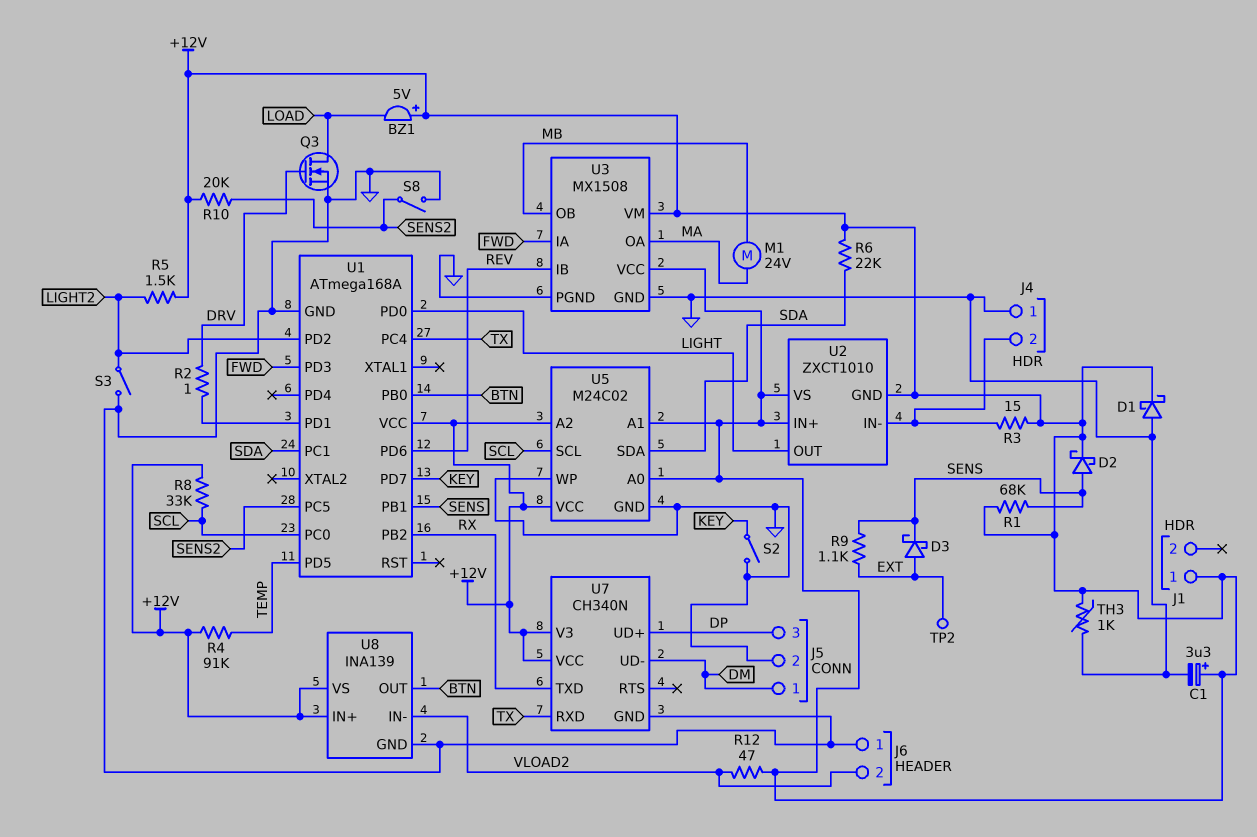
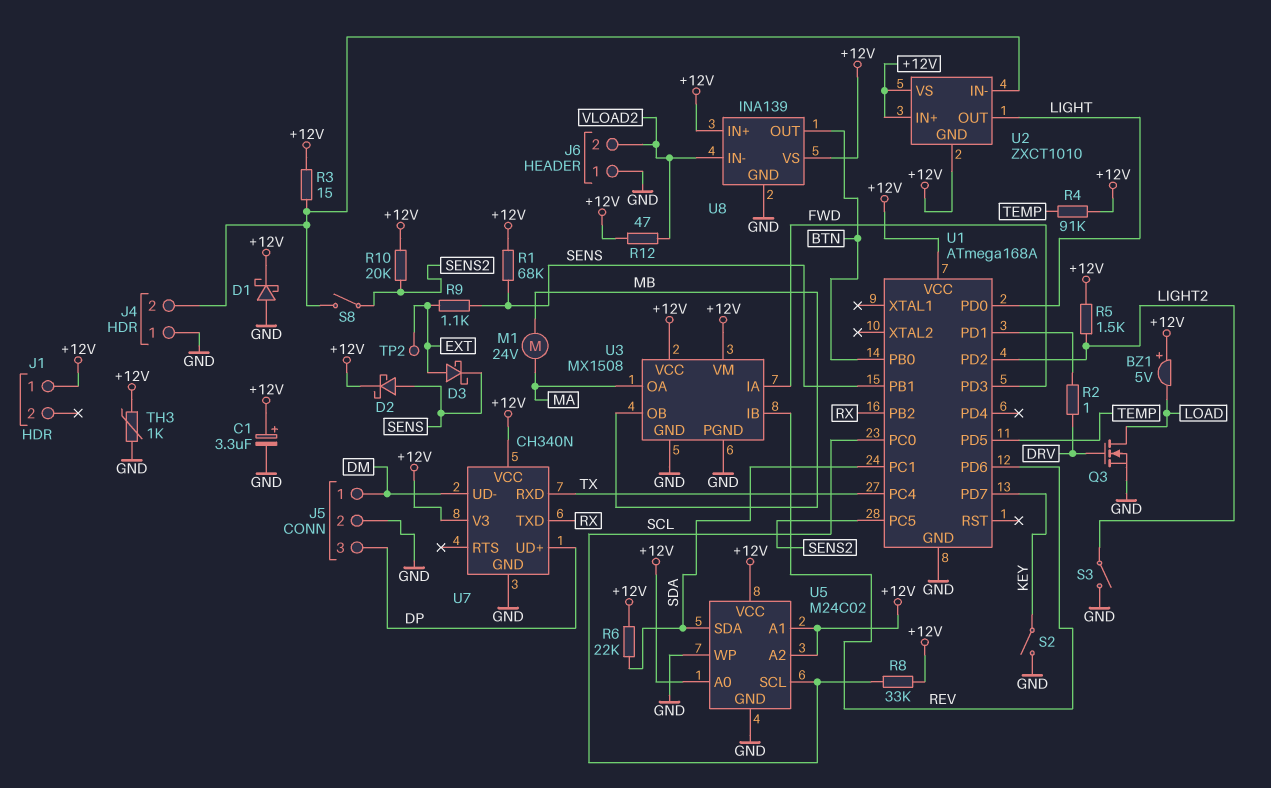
S8: switch (GND, SENS2) -> switch (J4/2, SENS2)

